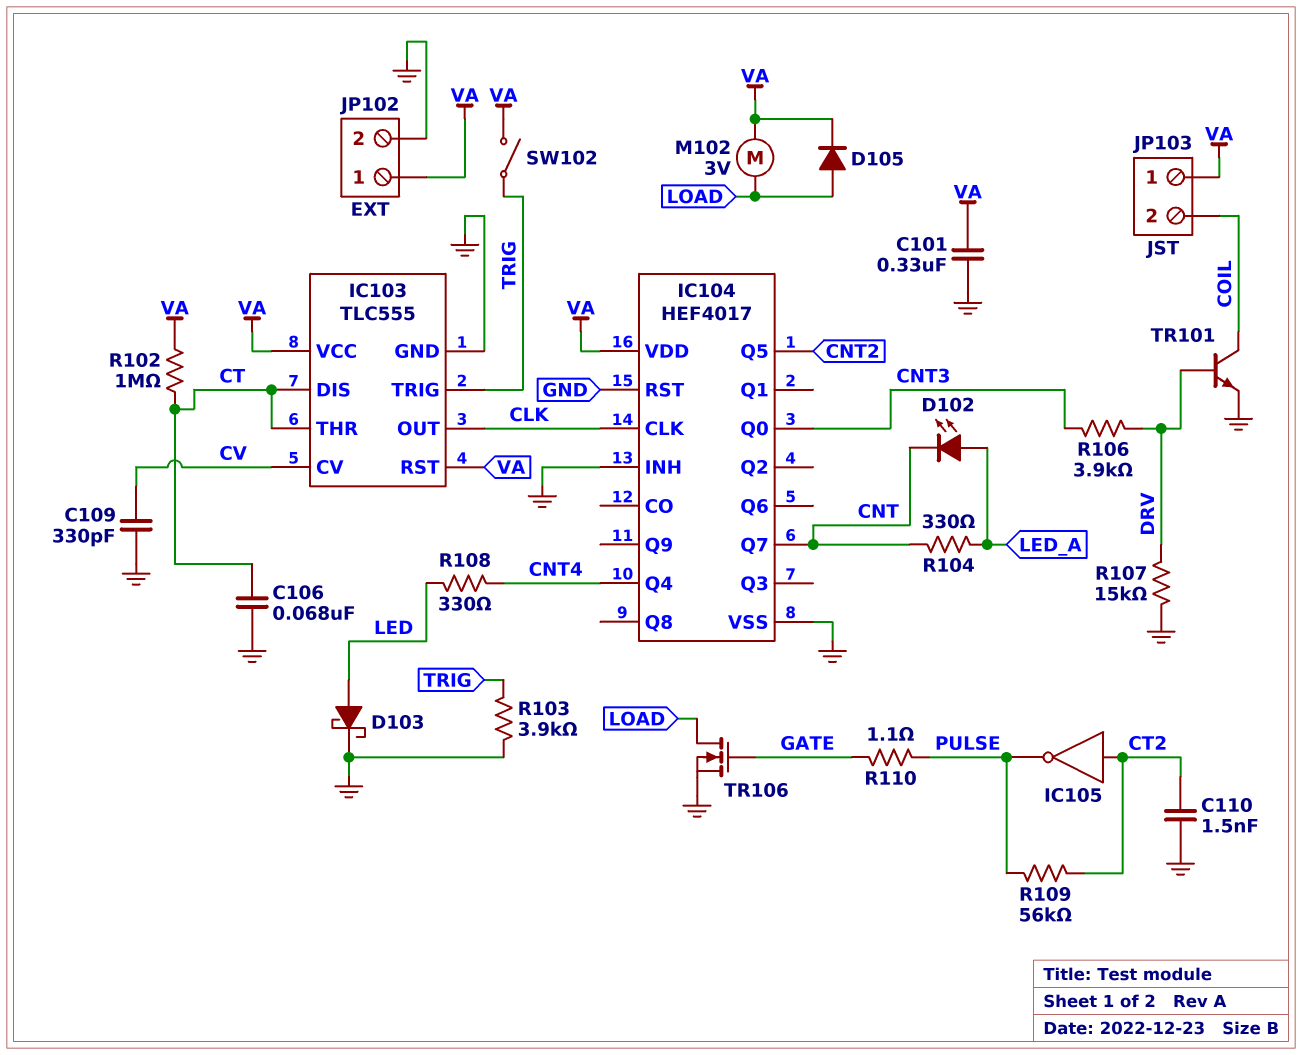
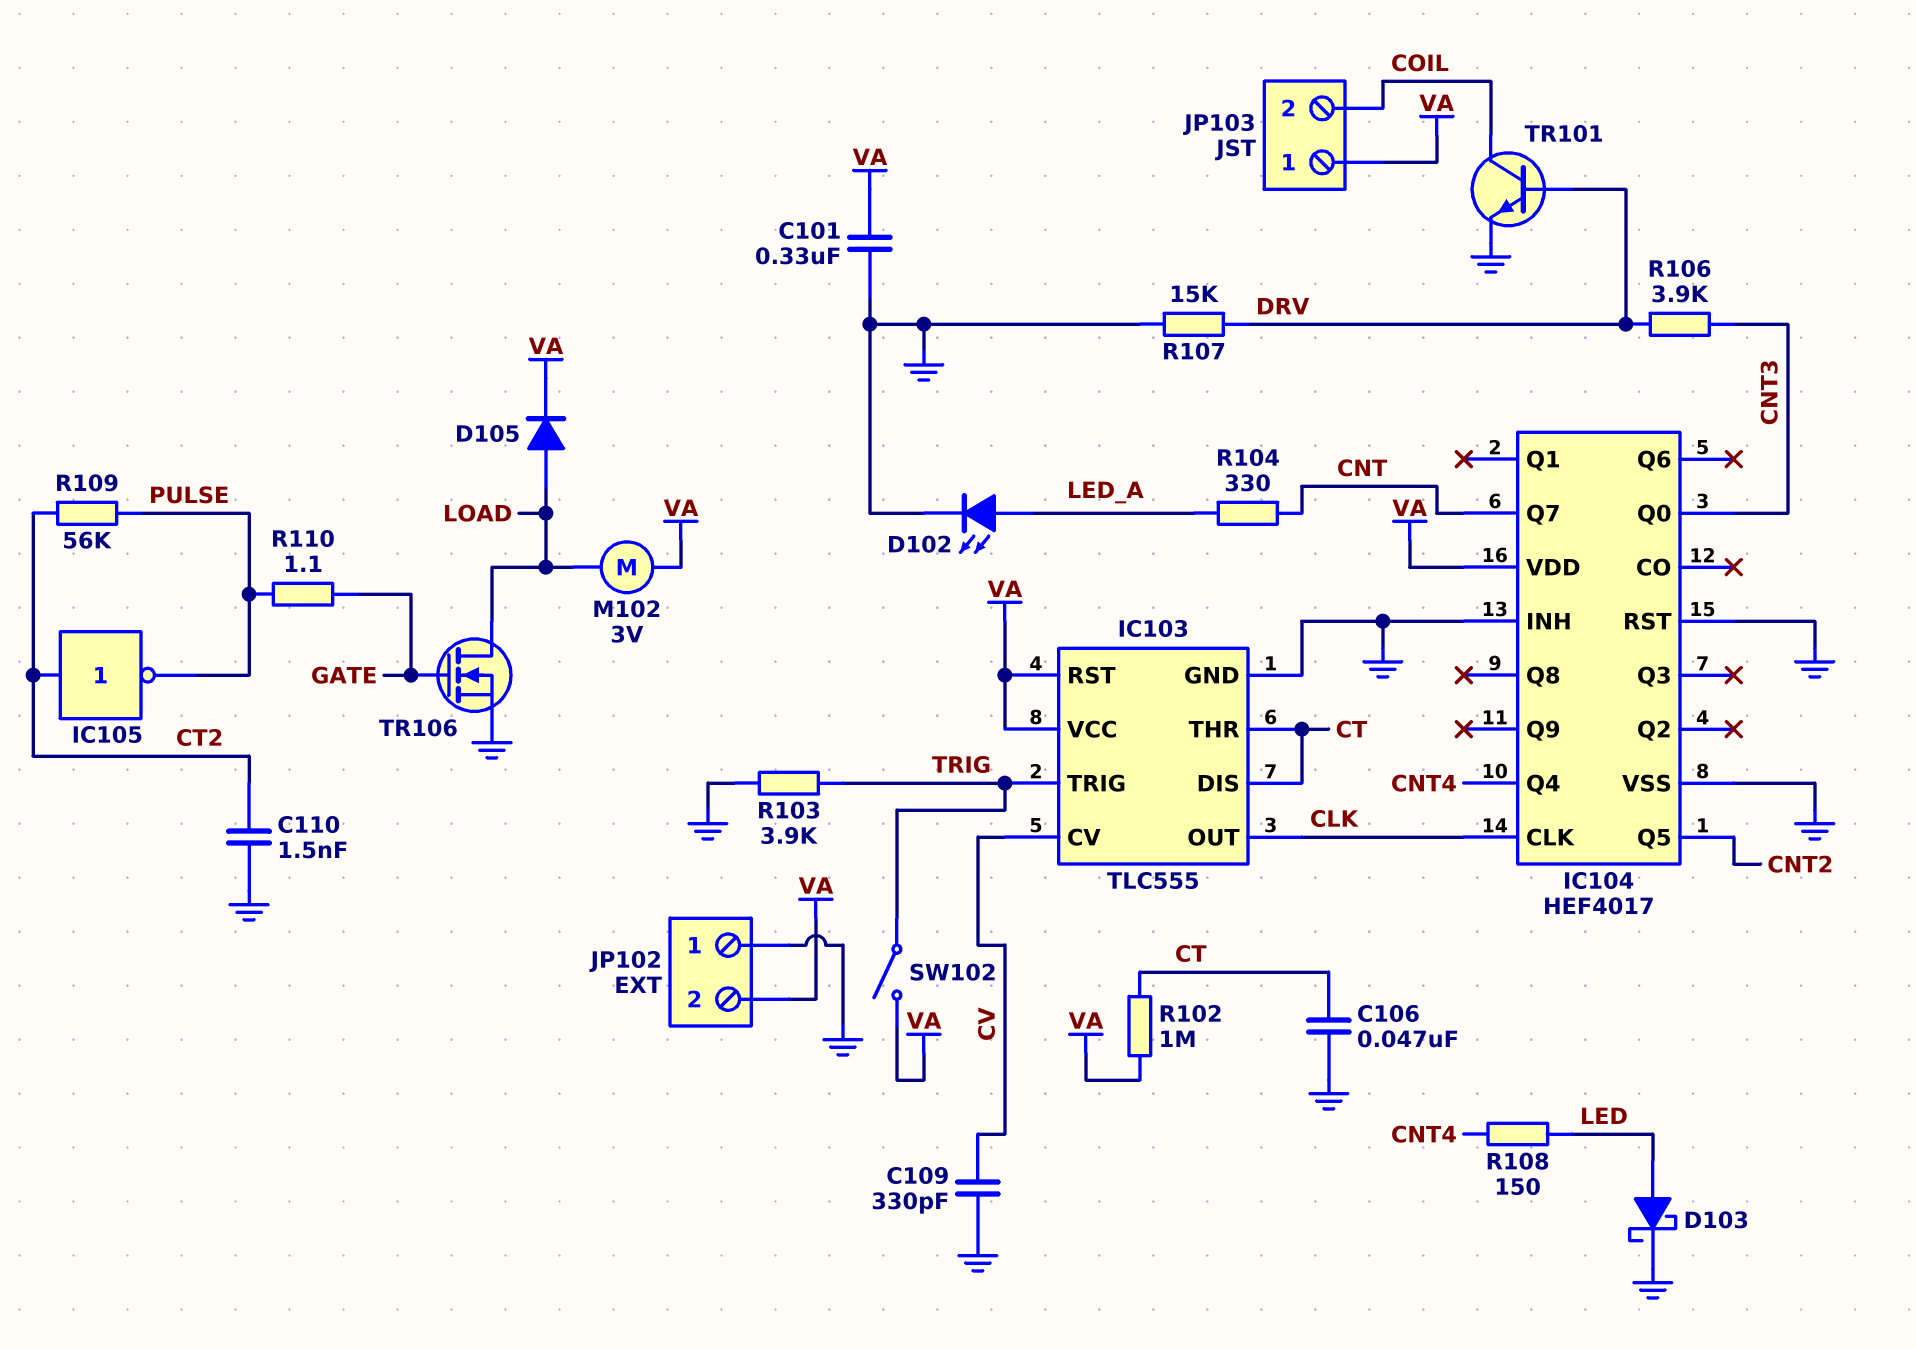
C106: 68nF (CT, GND) -> 47nF (CT, GND)
D102: LED (A LED_A, K CNT) -> LED (A LED_A, K GND)
JP102 pin 1: VA -> GND
JP102 pin 2: GND -> VA
R108: 330 (CNT4, LED) -> 150 (CNT4, LED)

